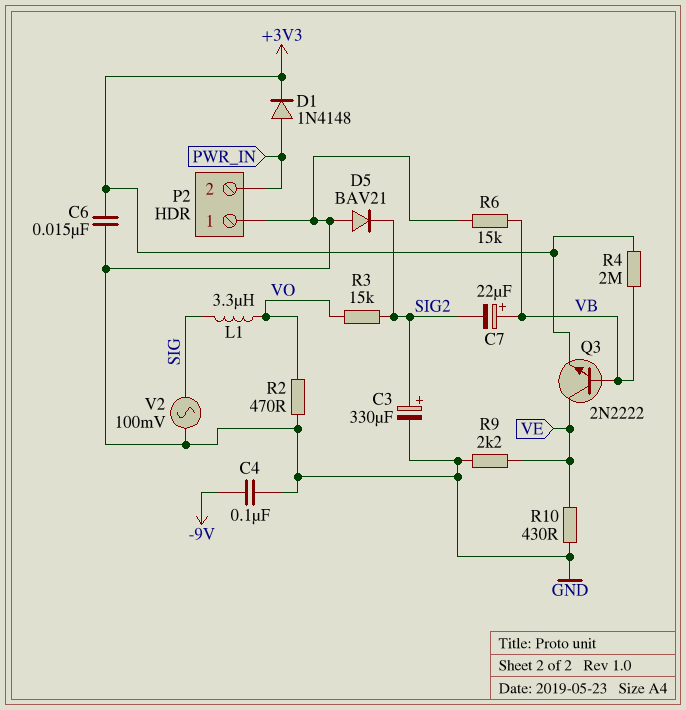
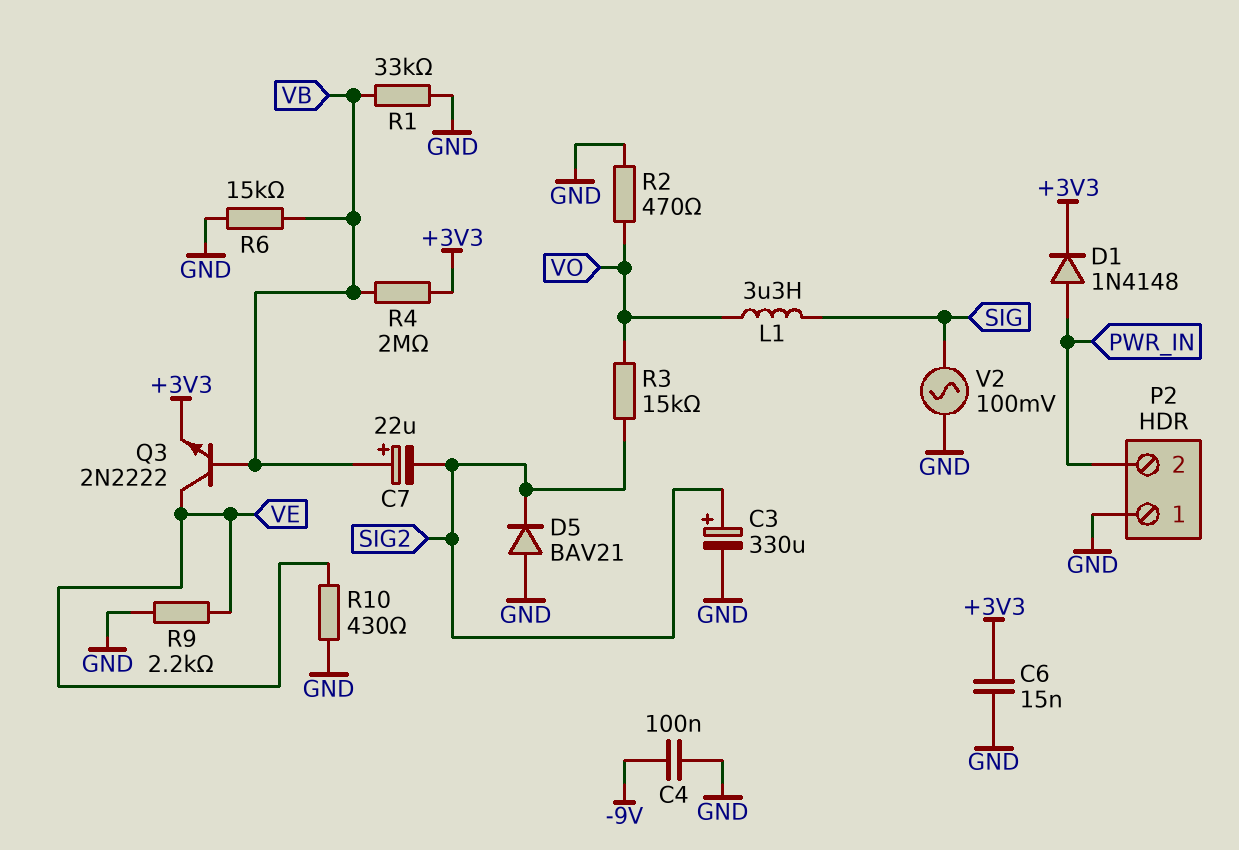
R1: none -> 33k (GND, VB)

